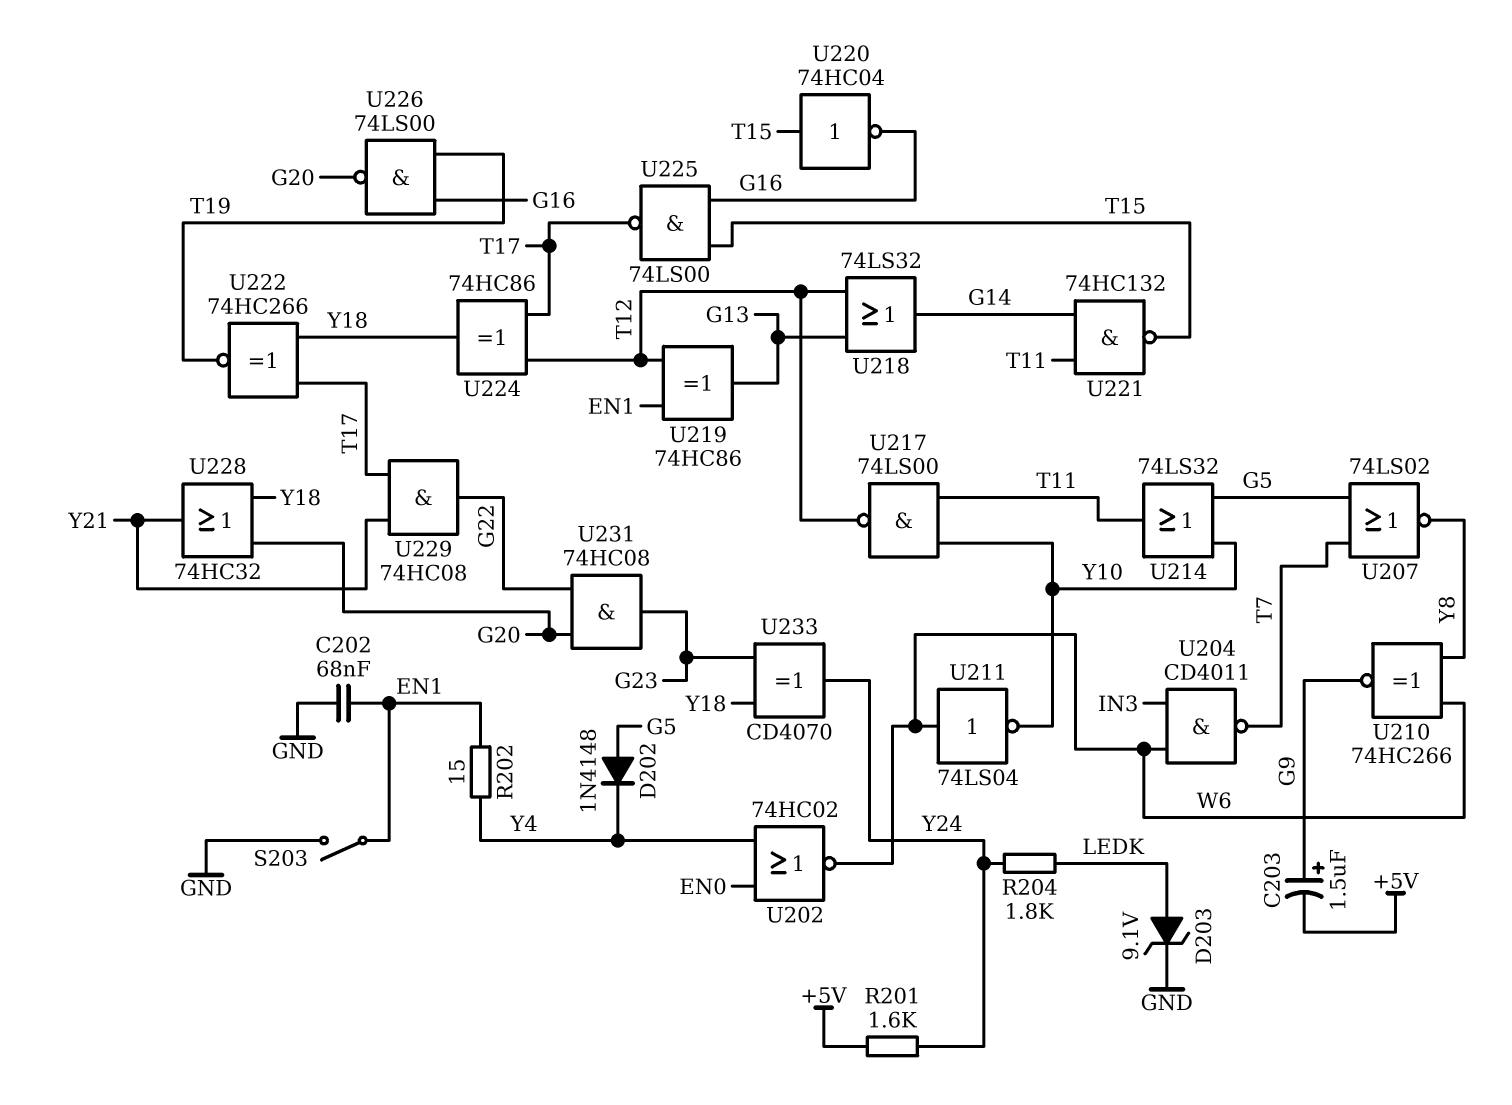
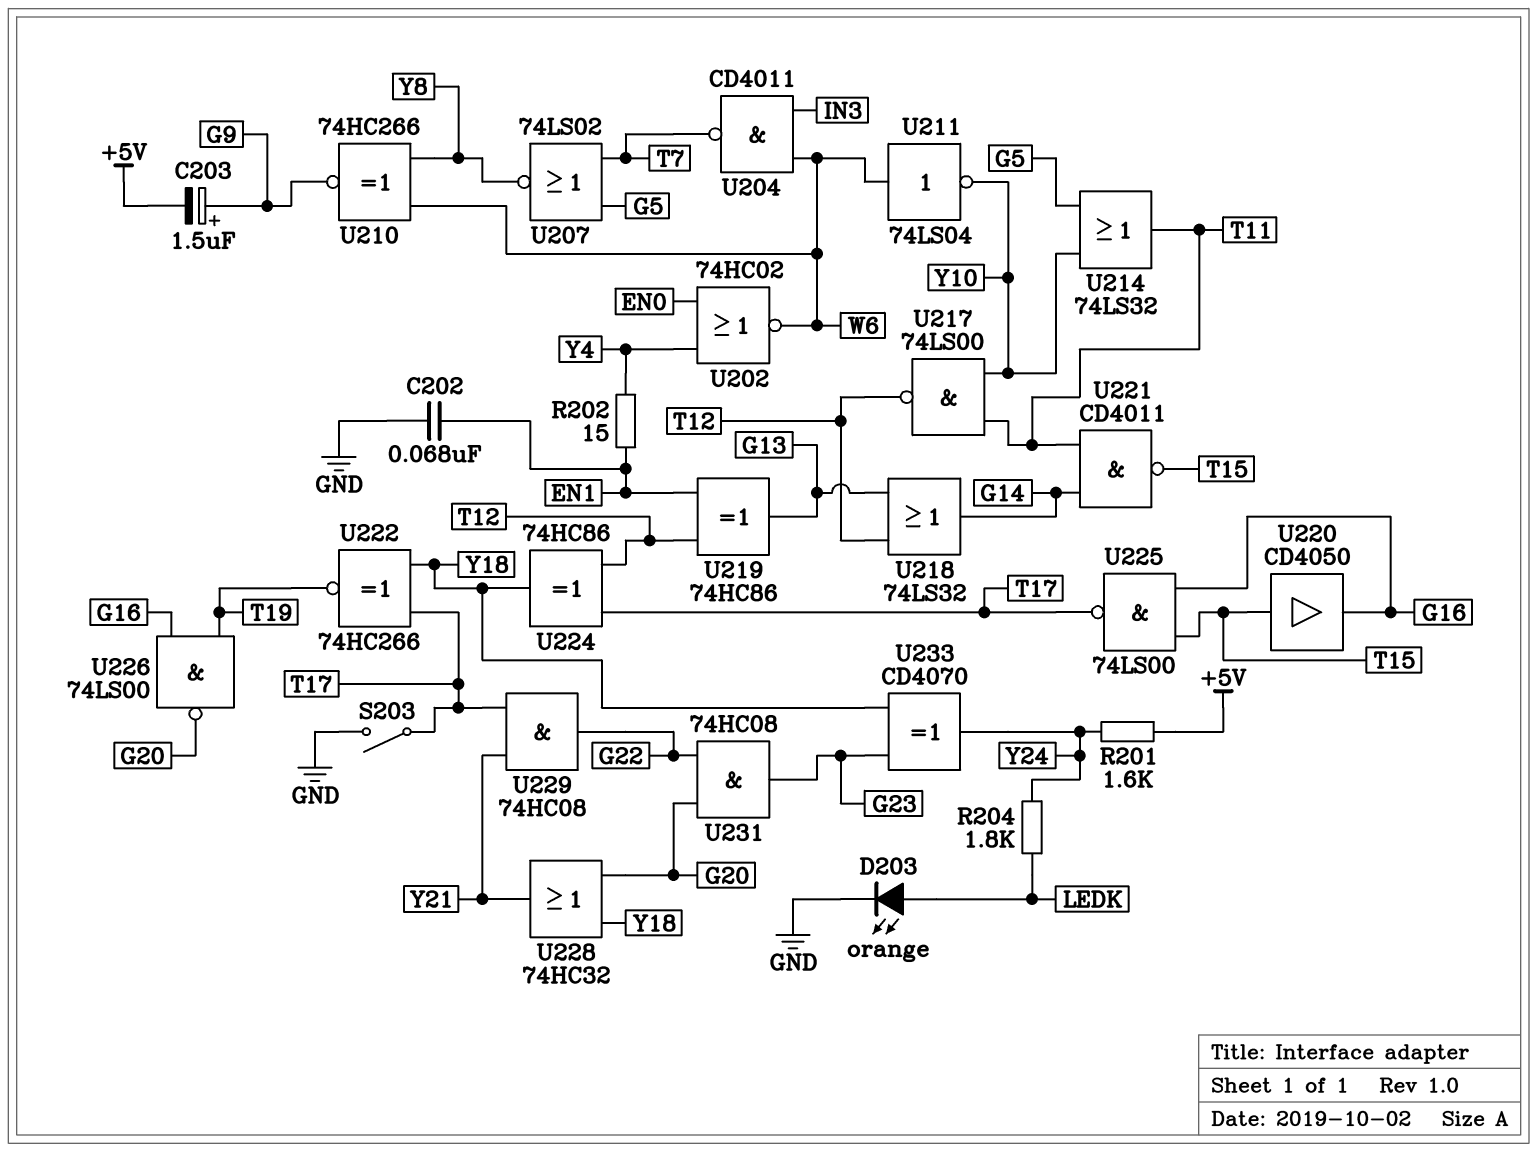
D202: diode 1N4148 (A G5, K Y4) -> none
D203: zener 9.1V (A LEDK, K GND) -> LED orange (A LEDK, K GND)
S203: switch (EN1, GND) -> switch (GND, T17)
U220: NOT 74HC04 (in T15, out G16) -> buffer CD4050 (in T15, out G16)
U221: NAND 74HC132 (in G14, in T11, out T15) -> NAND CD4011 (in G14, in T11, out T15)

